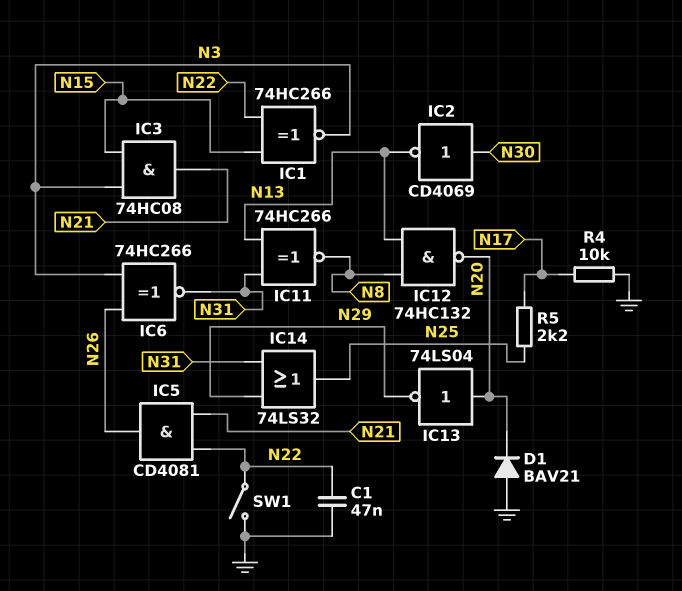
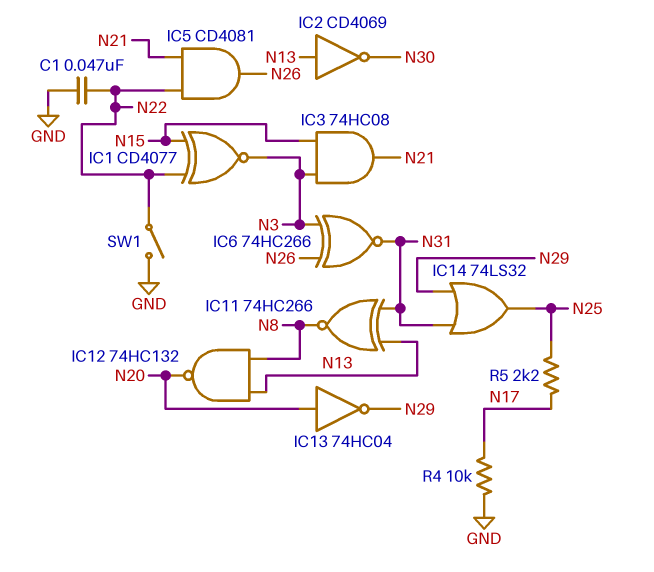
D1: diode BAV21 (A GND, K N20) -> none
IC1: XNOR 74HC266 (in N15, in N22, out N3) -> XNOR CD4077 (in N15, in N22, out N3)
IC2: NOT CD4069 (in N30, out N13) -> NOT CD4069 (in N13, out N30)
IC13: NOT 74LS04 (in N20, out N29) -> NOT 74HC04 (in N20, out N29)

